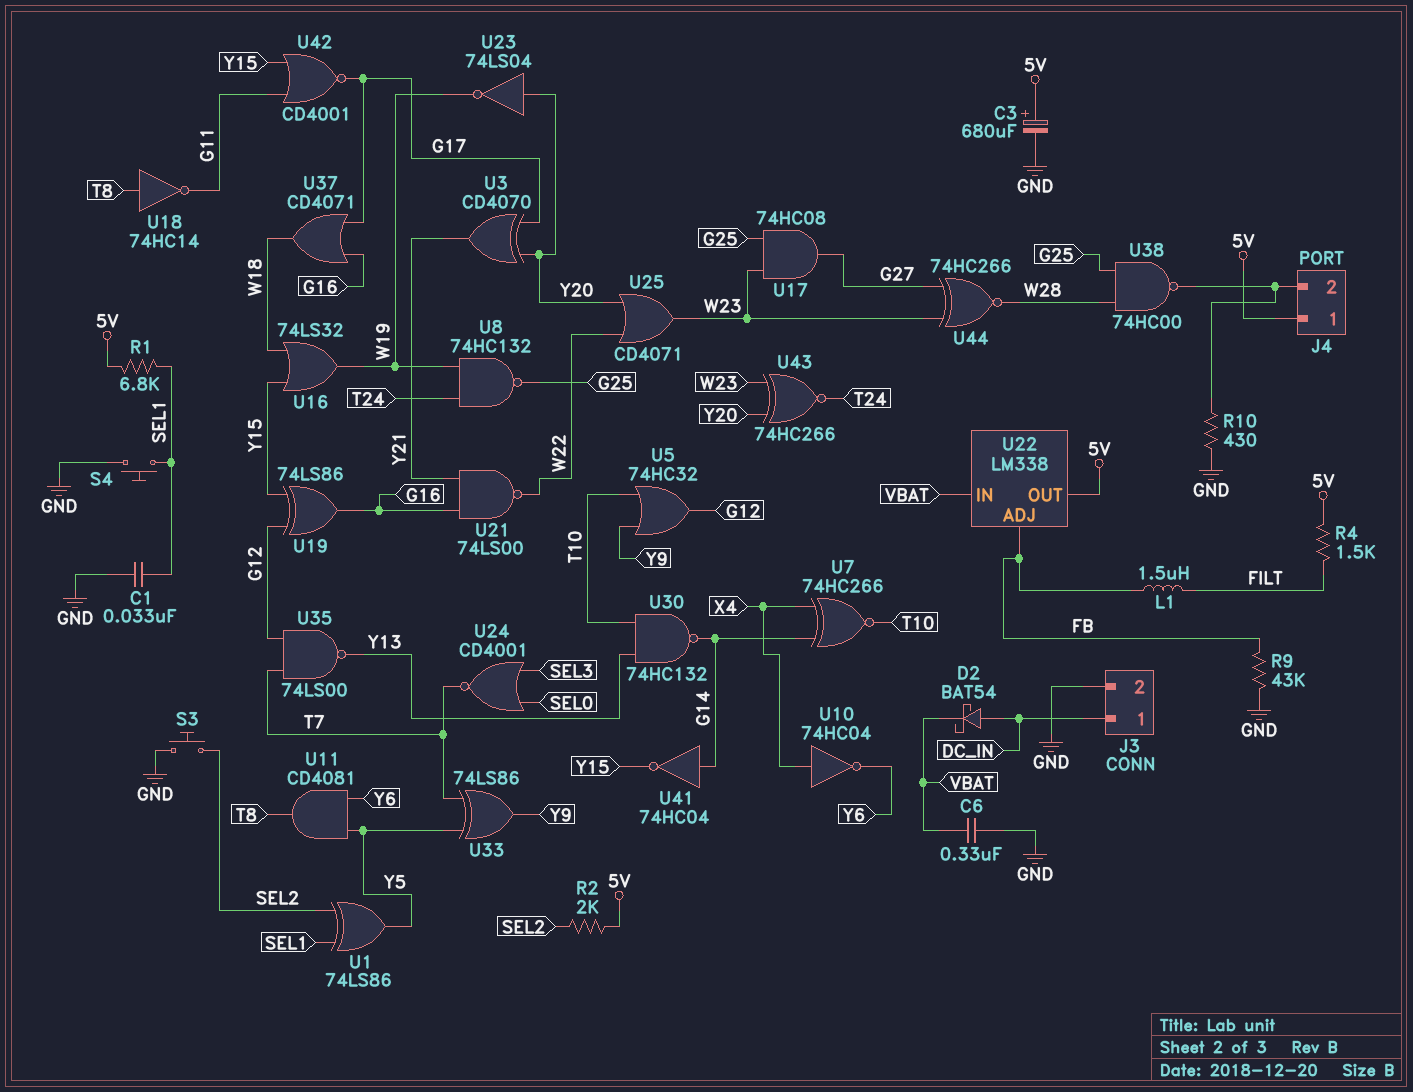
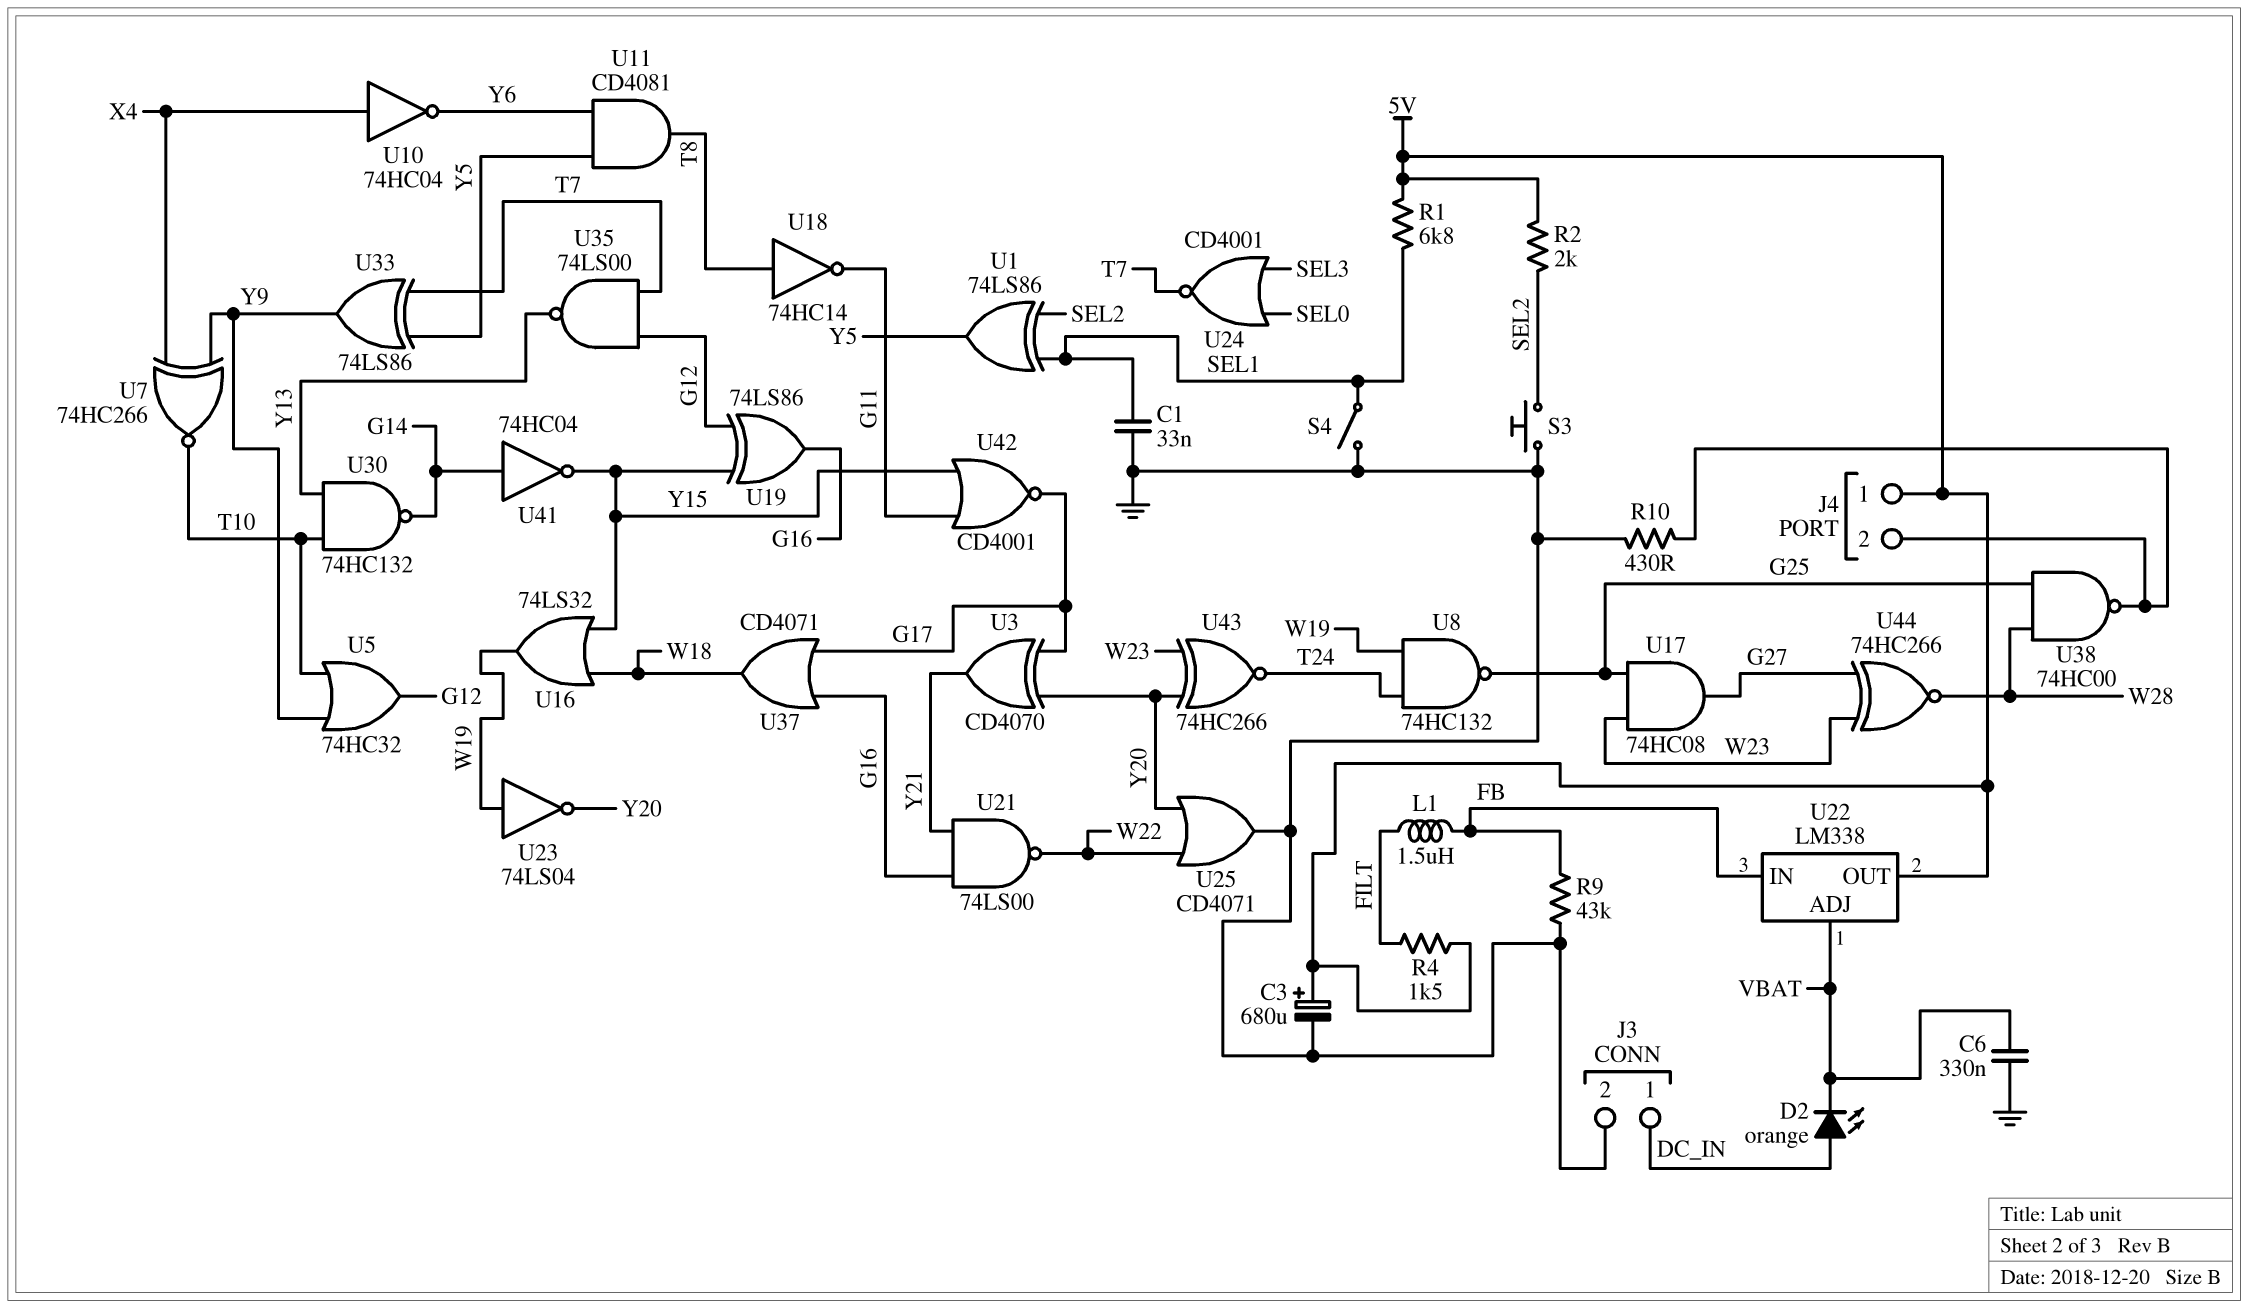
D2: schottky BAT54 (A DC_IN, K VBAT) -> LED orange (A DC_IN, K VBAT)
S4: button (GND, SEL1) -> switch (GND, SEL1)
U7: XNOR 74HC266 (in G14, in X4, out T10) -> XNOR 74HC266 (in X4, in Y9, out T10)
U22 pin ADJ: FB -> VBAT
U22 pin IN: VBAT -> FB
U23: NOT 74LS04 (in Y20, out W19) -> NOT 74LS04 (in W19, out Y20)
U25: OR CD4071 (in W22, in Y20, out W23) -> OR CD4071 (in W22, in Y20, out GND)

